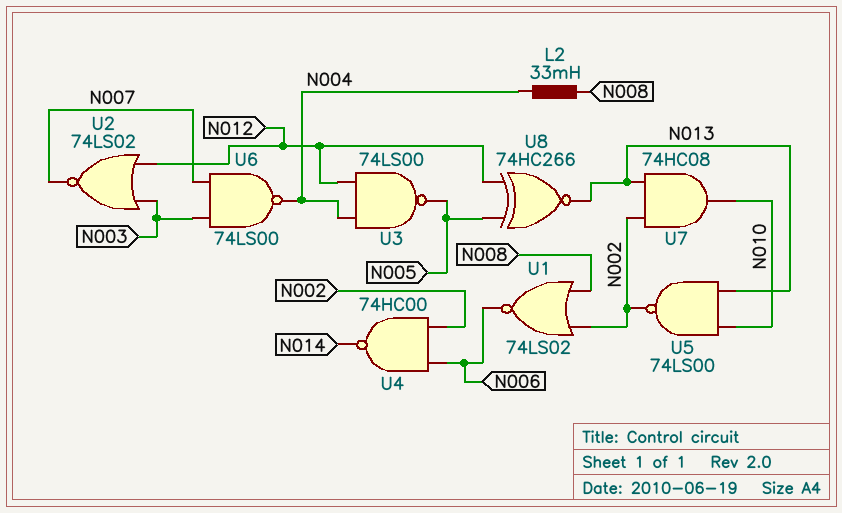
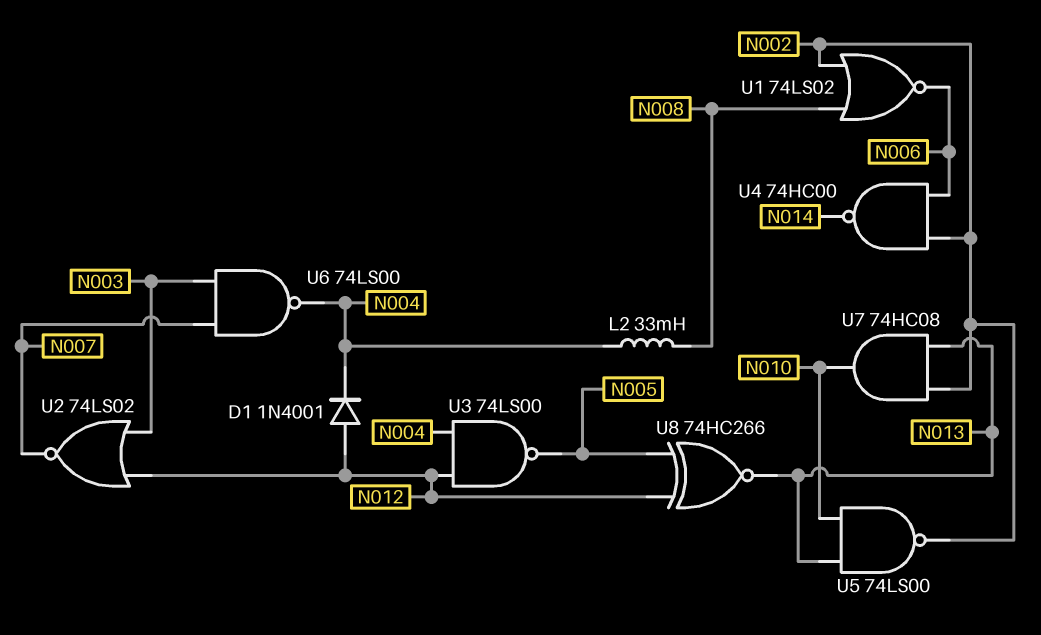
D1: none -> diode 1N4001 (A N012, K N004)

